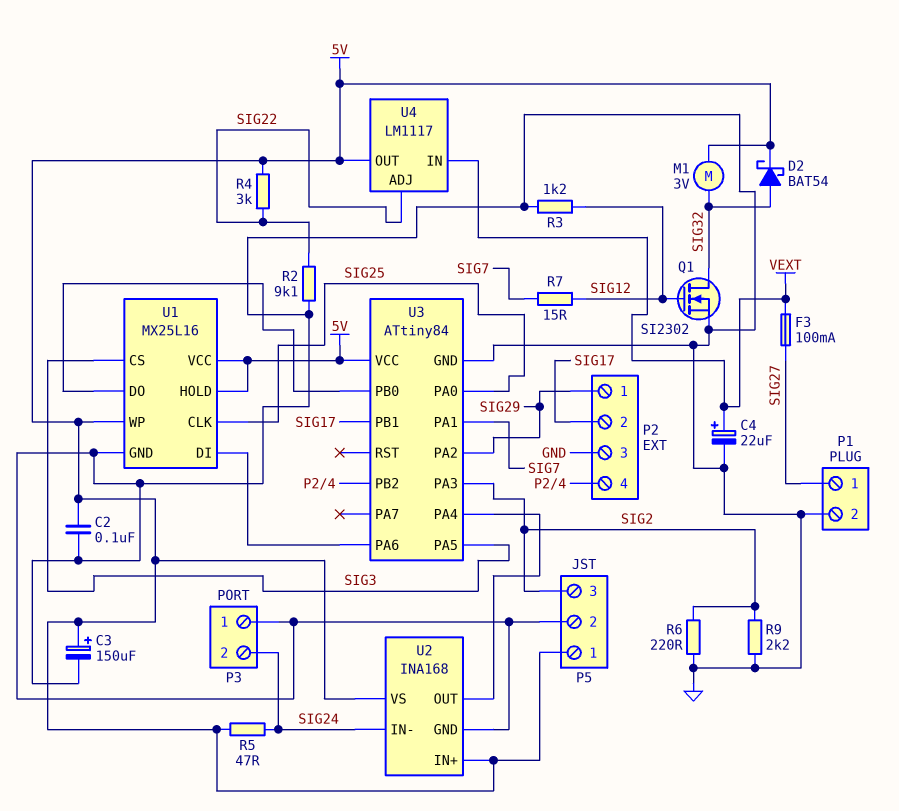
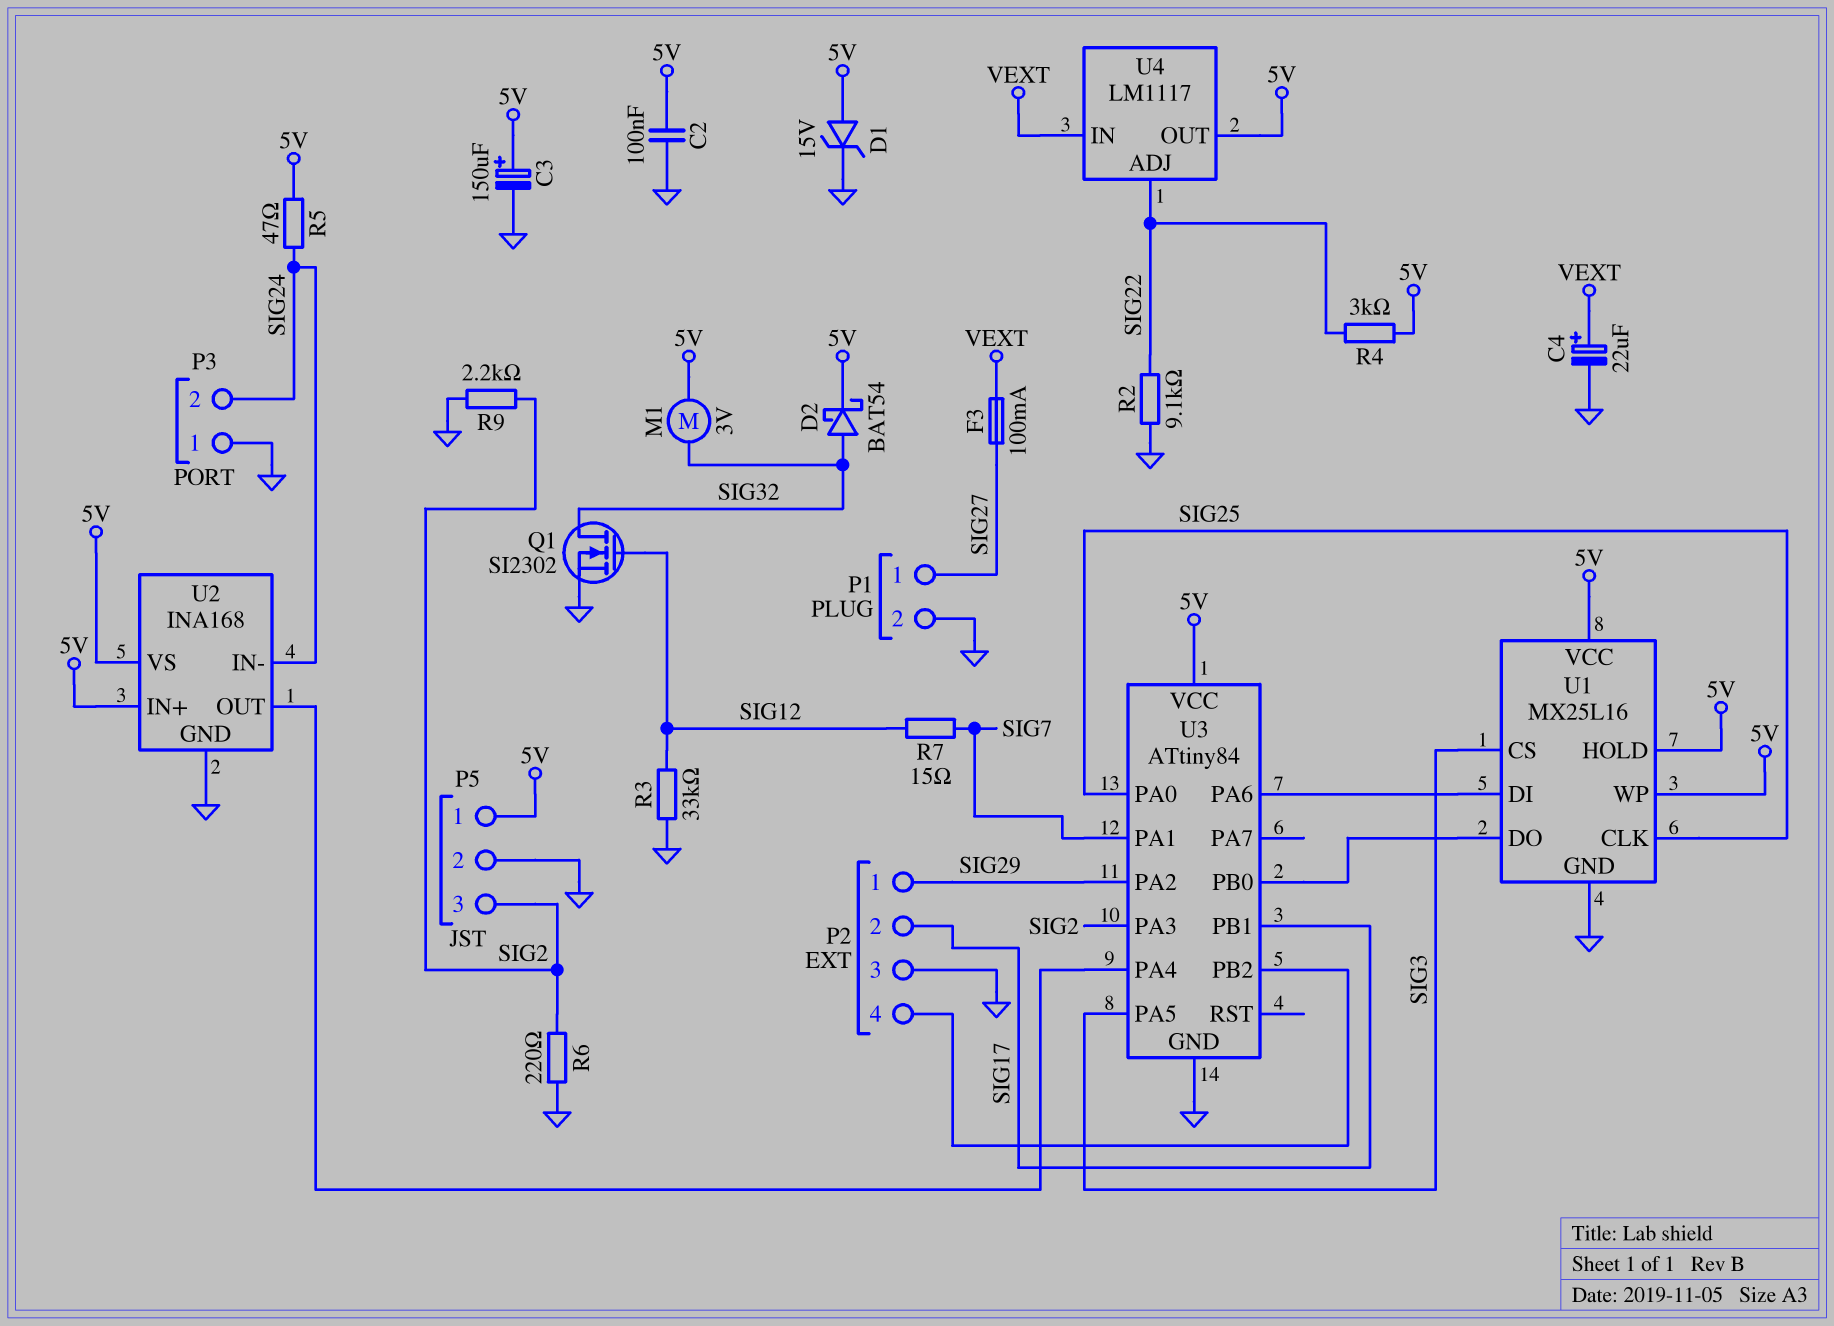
D1: none -> zener 15V (A 5V, K GND)
R3: 1.2k (GND, SIG12) -> 33k (GND, SIG12)

